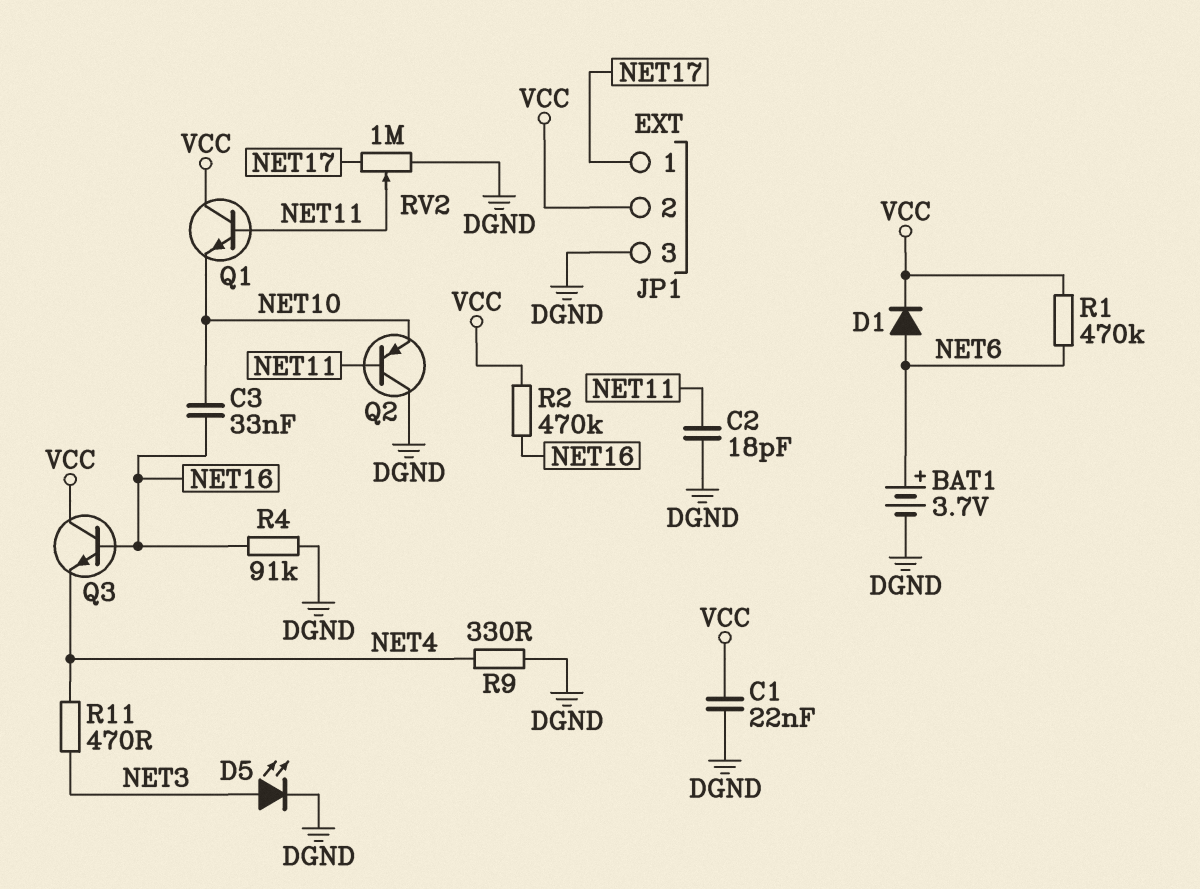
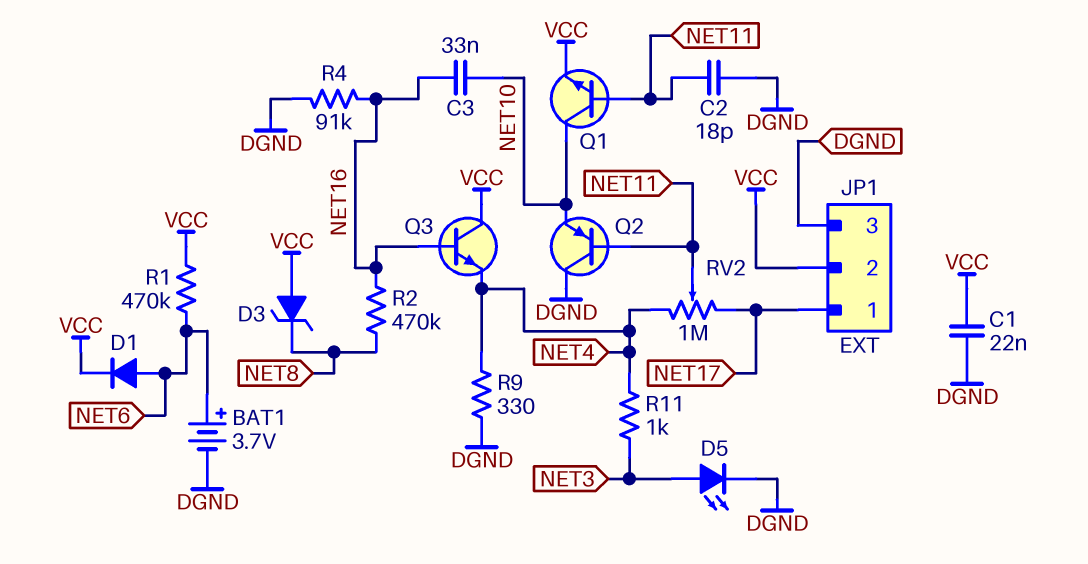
D3: none -> zener (A VCC, K NET8)
Q1: NPN (B NET11, C VCC, E NET10) -> NPN (B NET11, C NET10, E VCC)
R2: 470k (NET16, VCC) -> 470k (NET8, NET16)
R11: 470 (NET3, NET4) -> 1k (NET3, NET4)
RV2: 1M (DGND, NET17, wiper NET11) -> 1M (NET4, NET17, wiper NET11)

